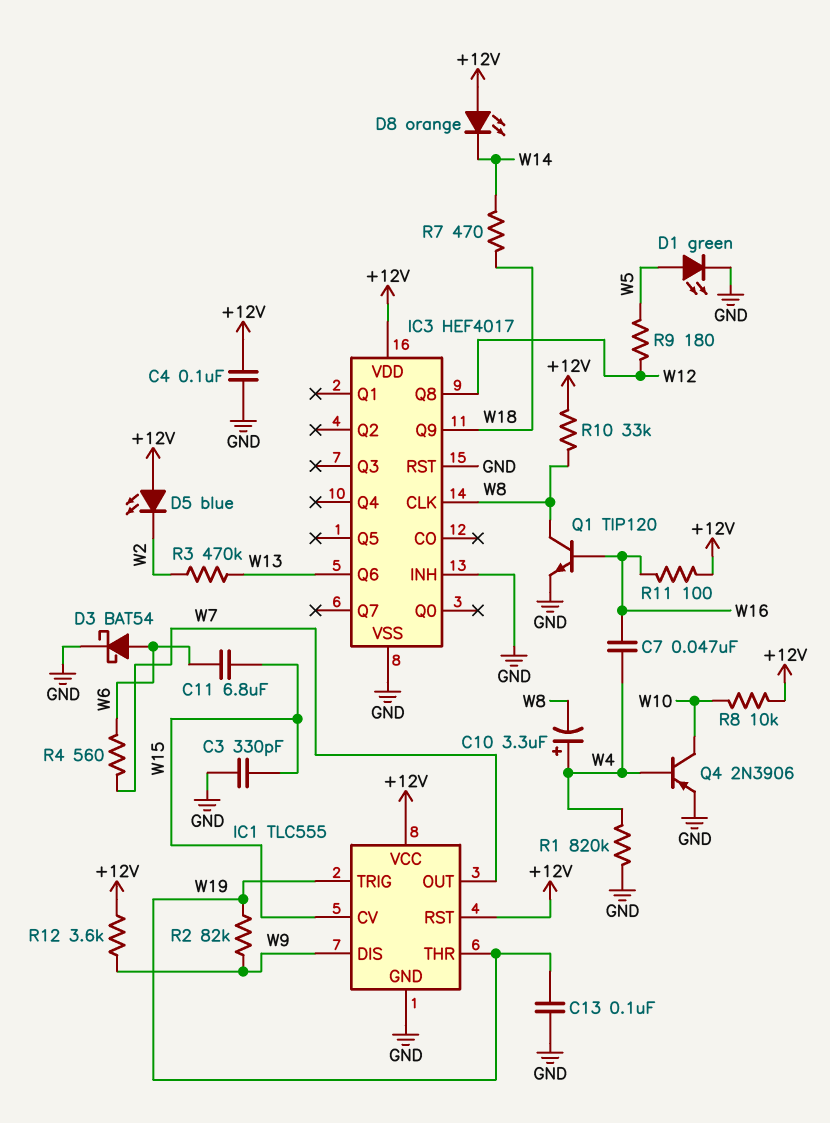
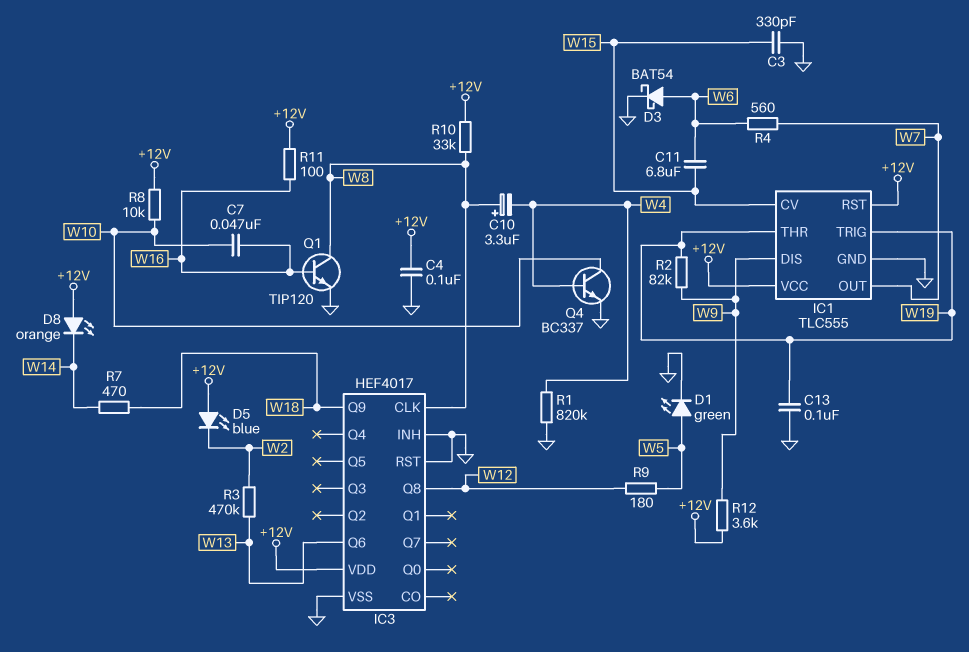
C7: 47nF (W4, W16) -> 47nF (W10, W16)
C10: 3.3uF (plus W4, minus W8) -> 3.3uF (plus W8, minus W4)
Q4: PNP 2N3906 (B W4, C W10, E GND) -> NPN BC337 (B W4, C W10, E GND)

